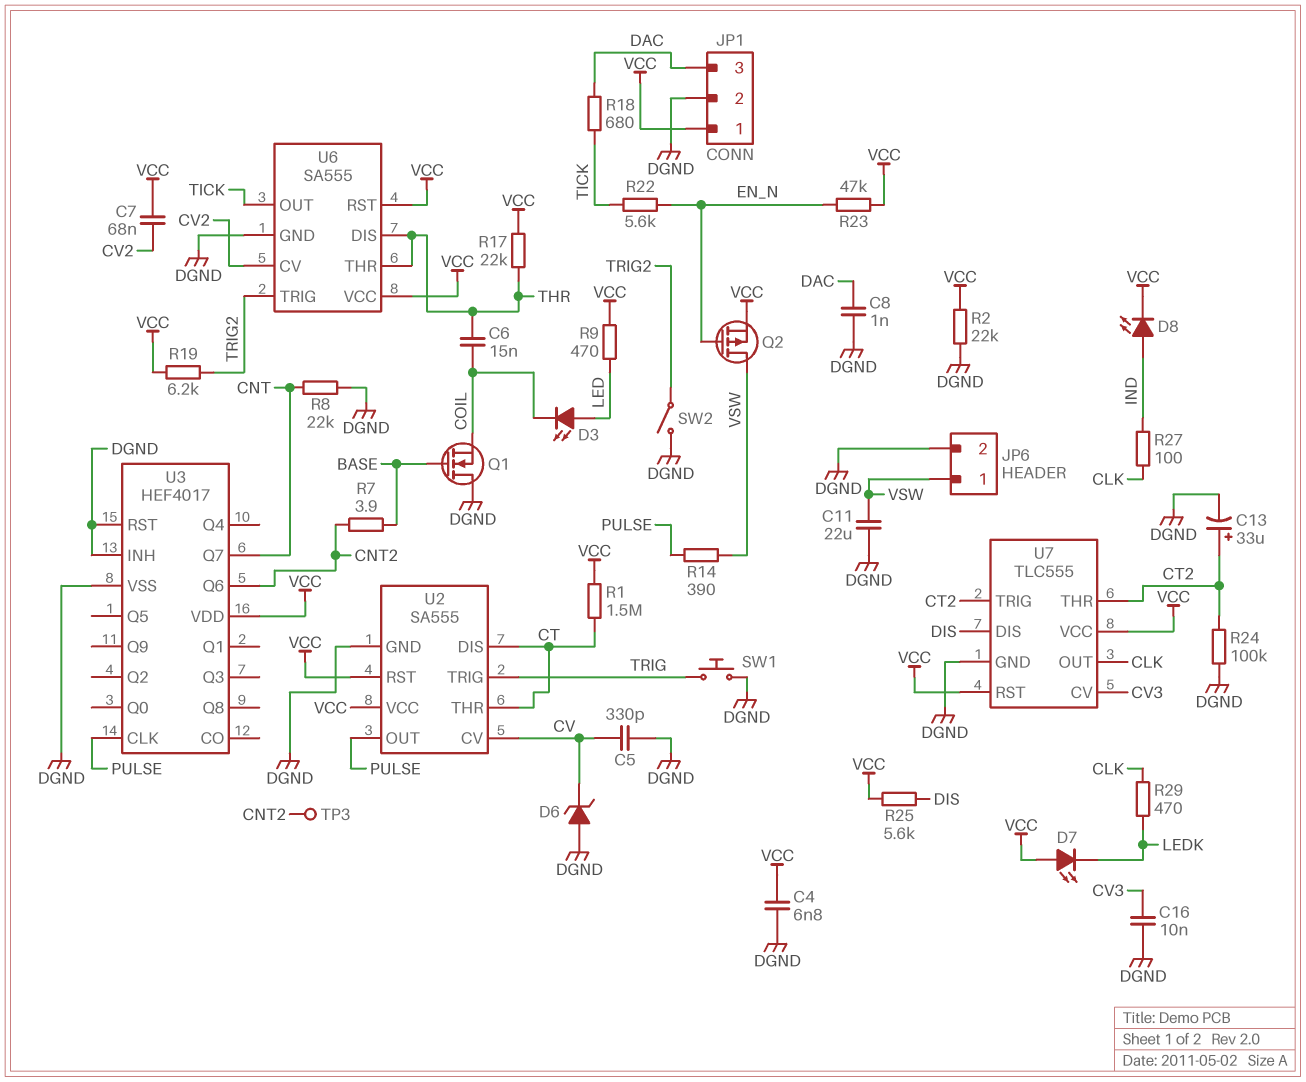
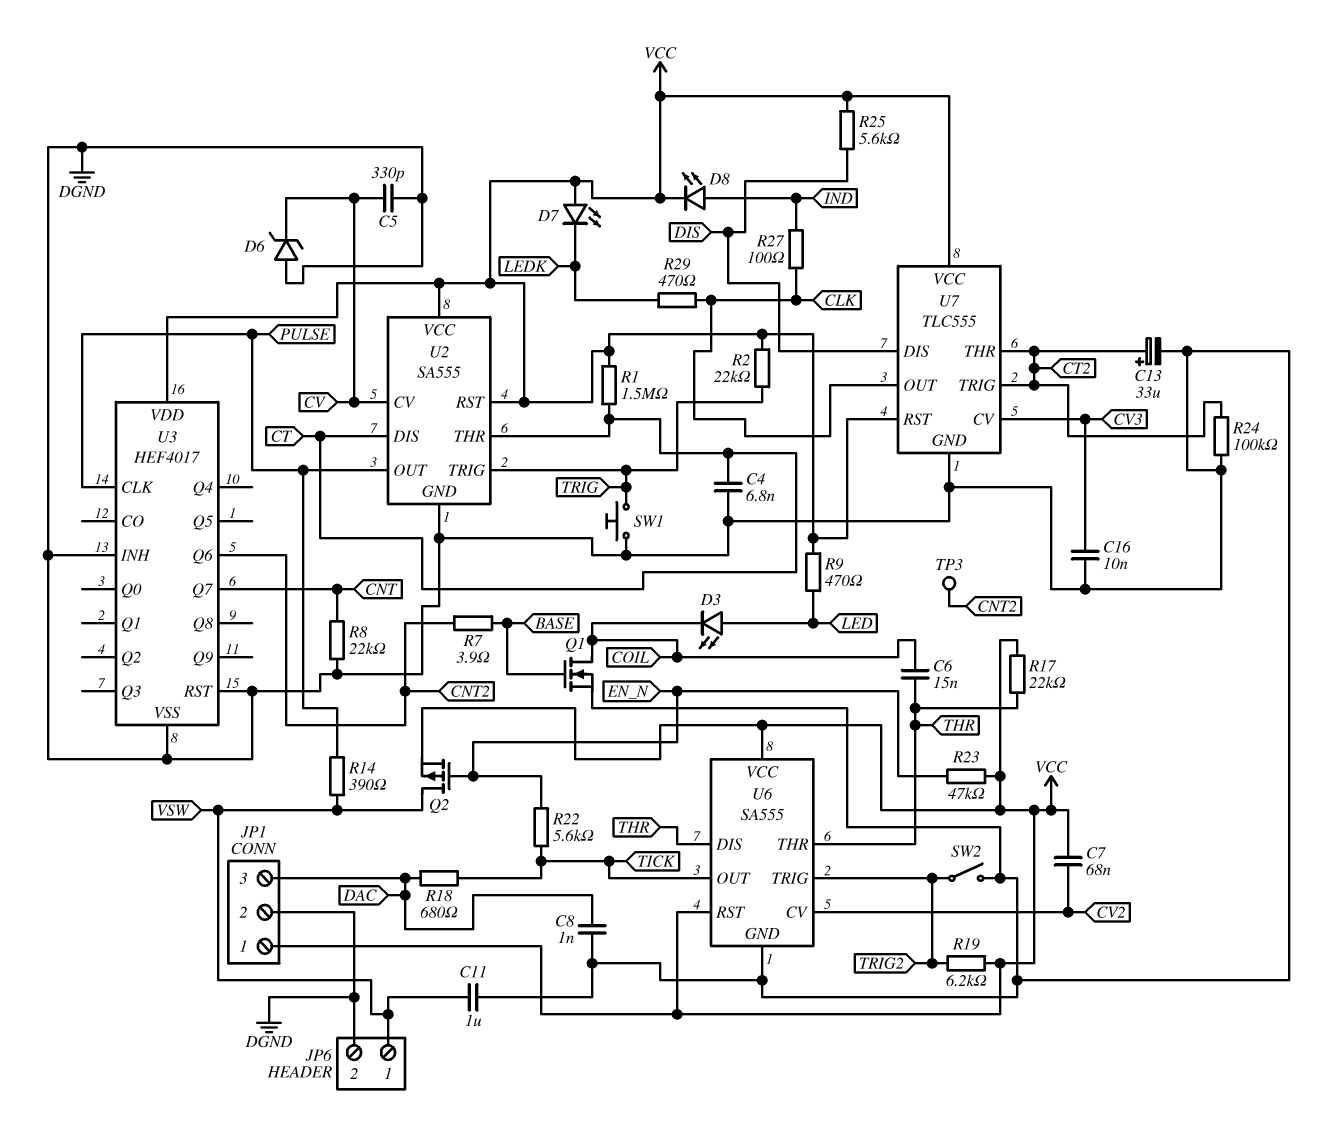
C4: 6.8nF (DGND, VCC) -> 6.8nF (CT, DGND)
C11: 22uF (DGND, VSW) -> 1uF (DGND, VSW)
Q1: NMOS (G BASE, D DGND, S COIL) -> NMOS (G BASE, D COIL, S DGND)
R2: 22k (DGND, VCC) -> 22k (TRIG, VCC)

